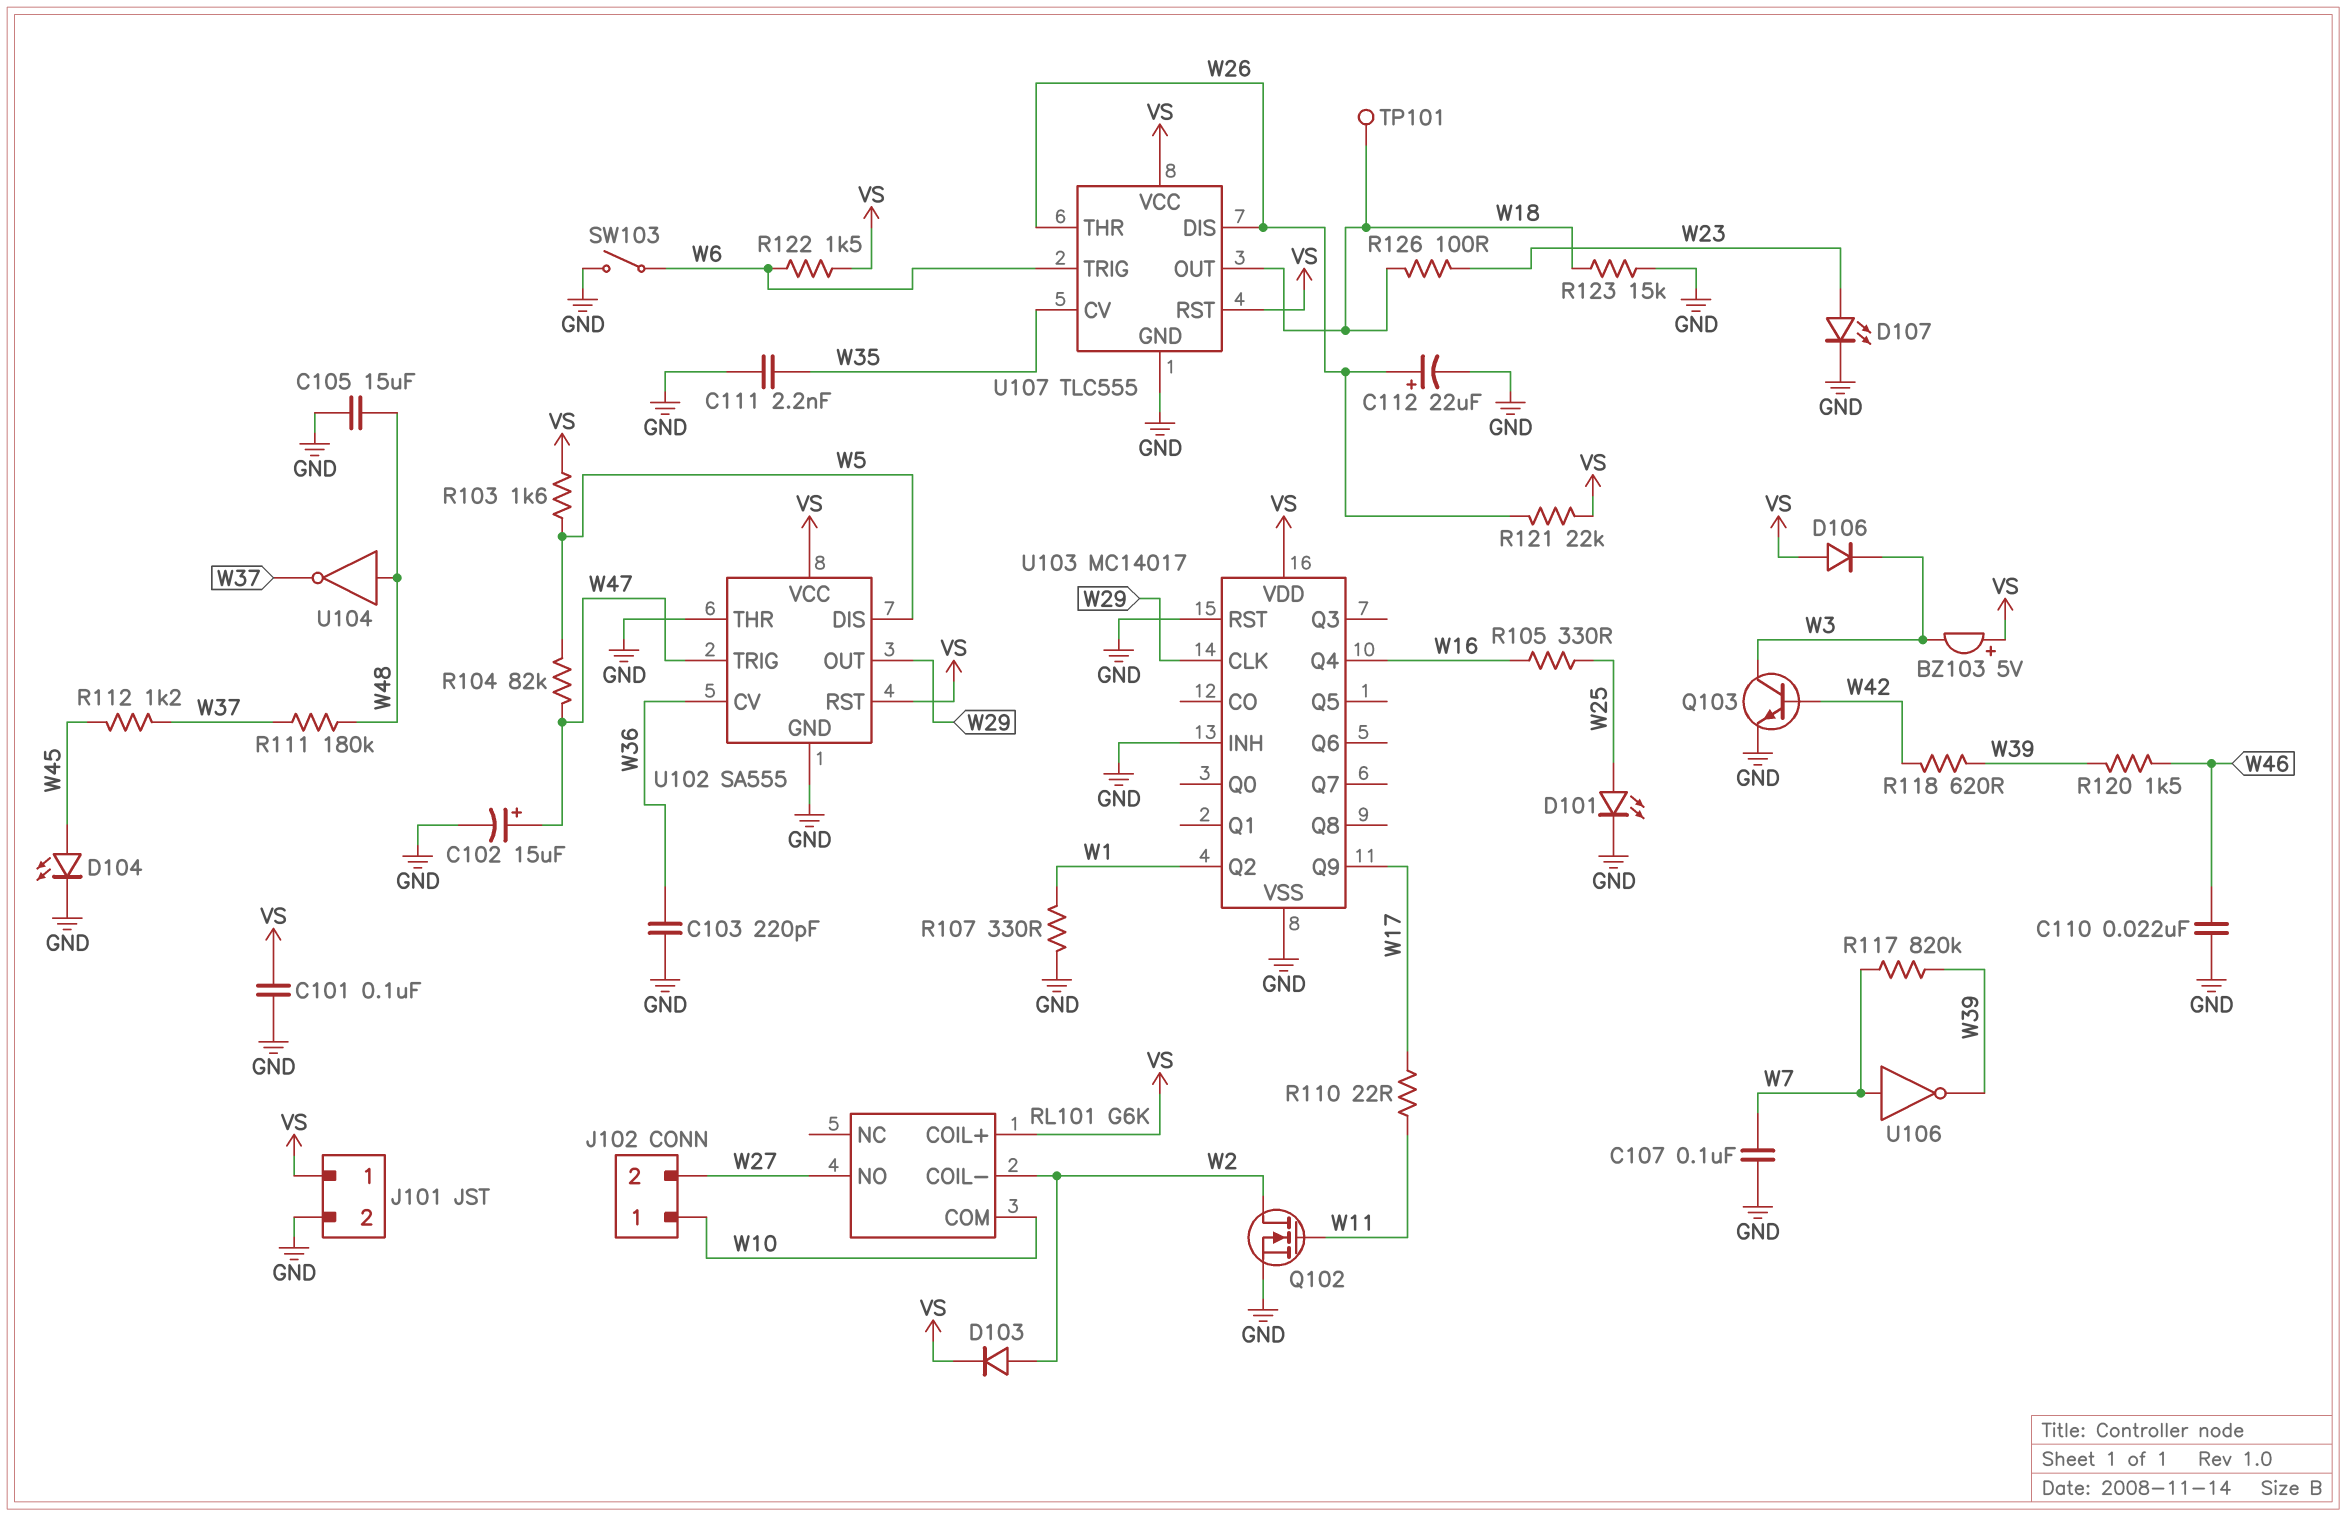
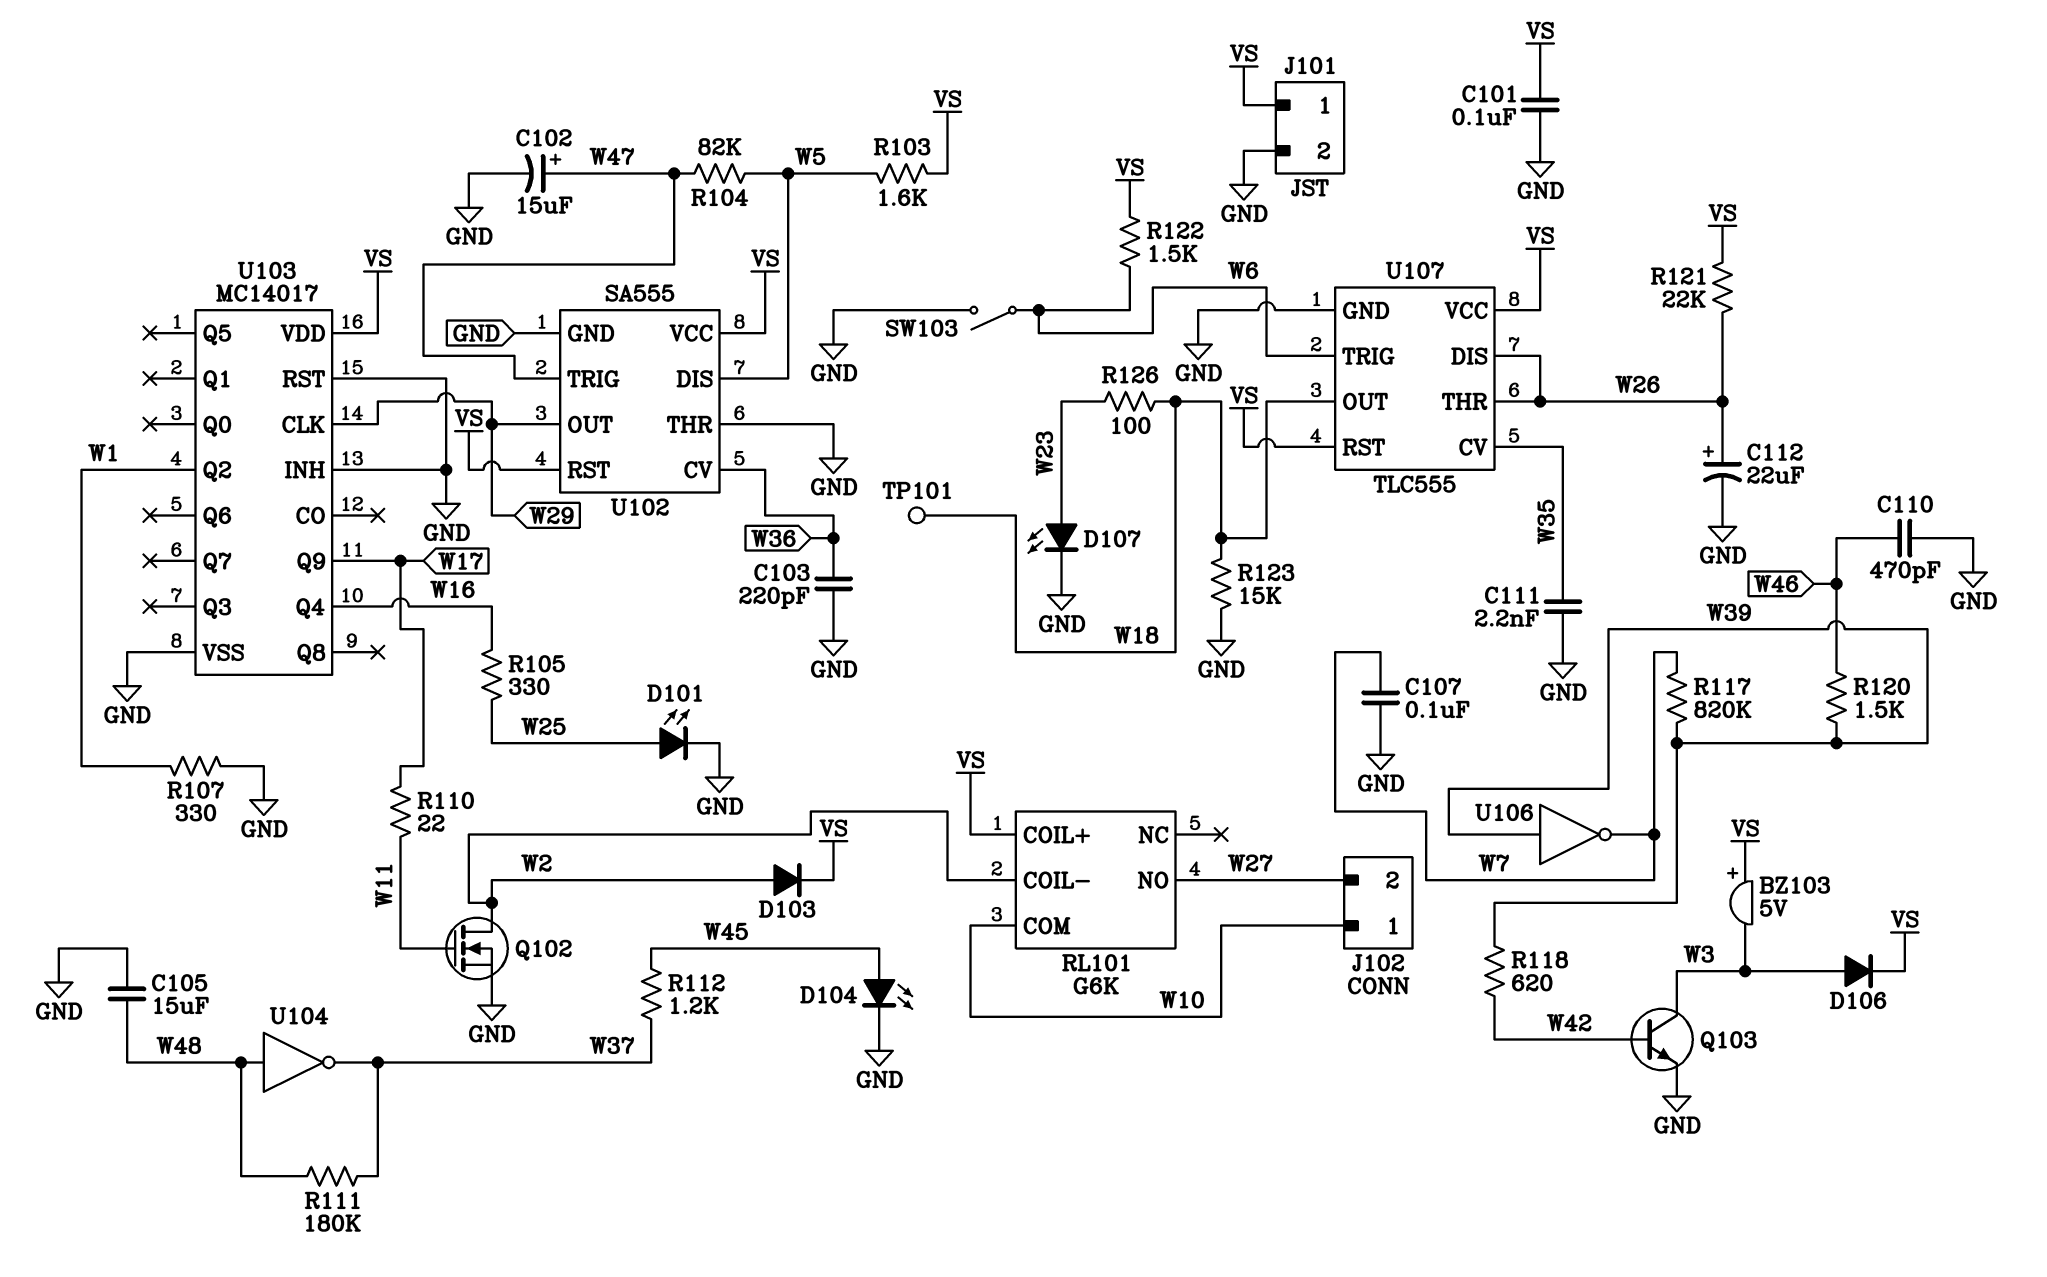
C110: 22nF (GND, W46) -> 470pF (GND, W46)
D106: diode (A VS, K W3) -> diode (A W3, K VS)
U106: NOT (in W7, out W39) -> NOT (in W39, out W7)

